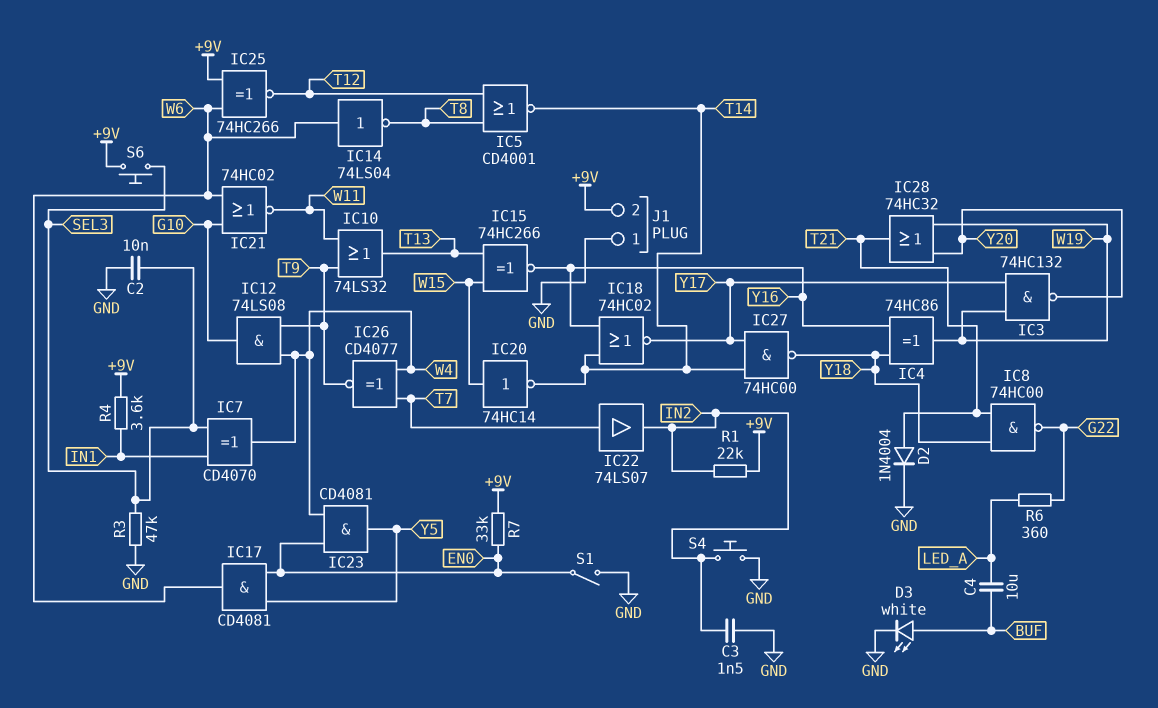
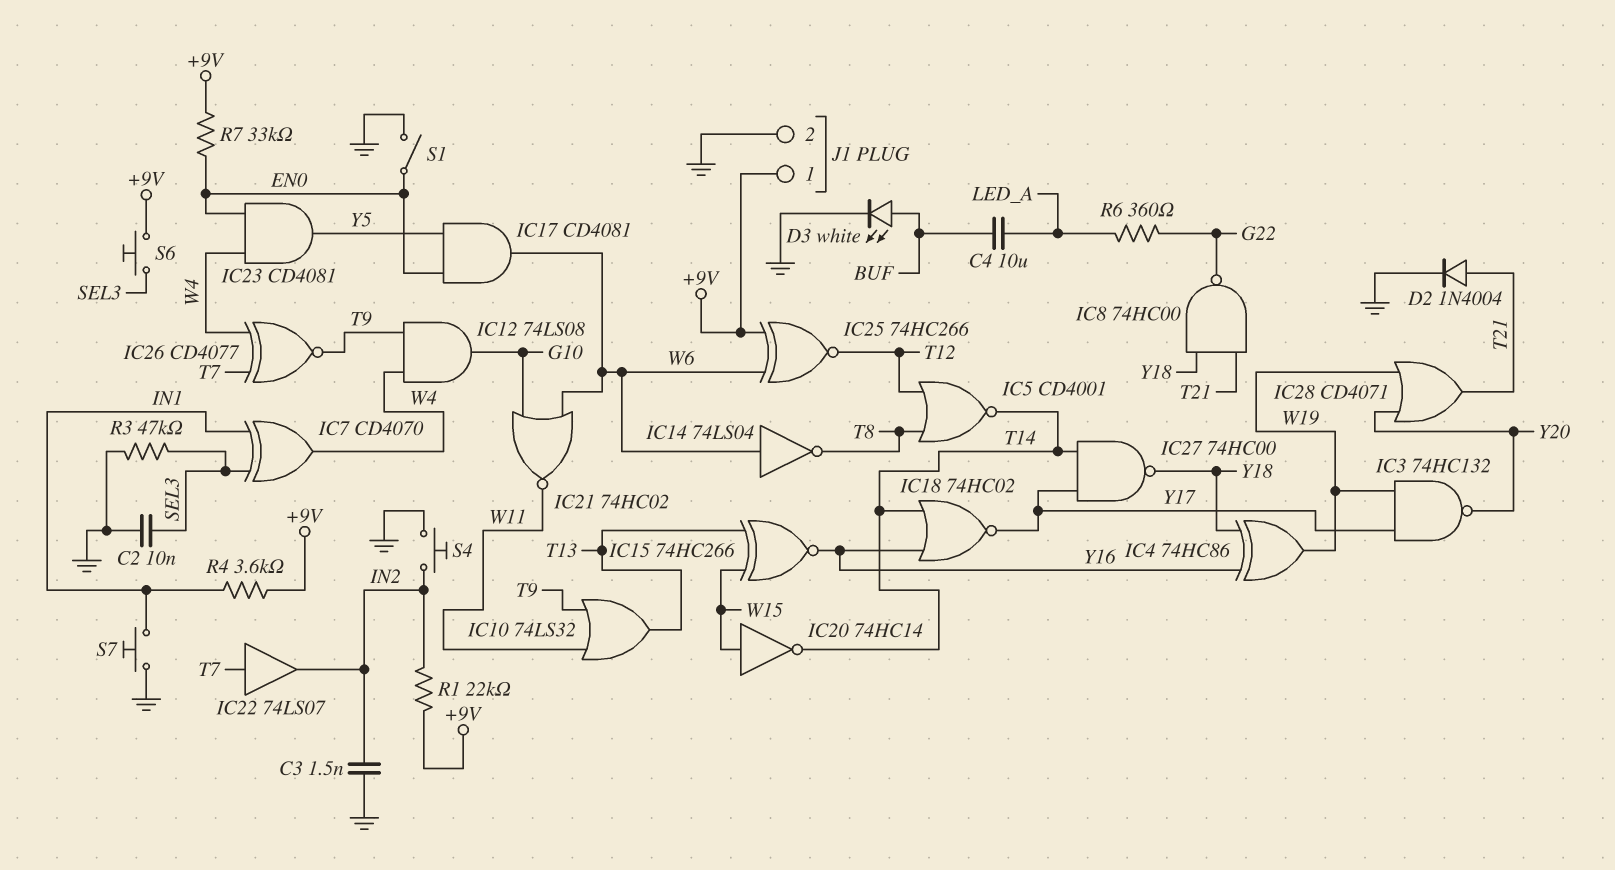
IC28: OR 74HC32 (in W19, in Y20, out T21) -> OR CD4071 (in W19, in Y20, out T21)
J1 pin 1: GND -> +9V
J1 pin 2: +9V -> GND
S7: none -> button (GND, IN1)

